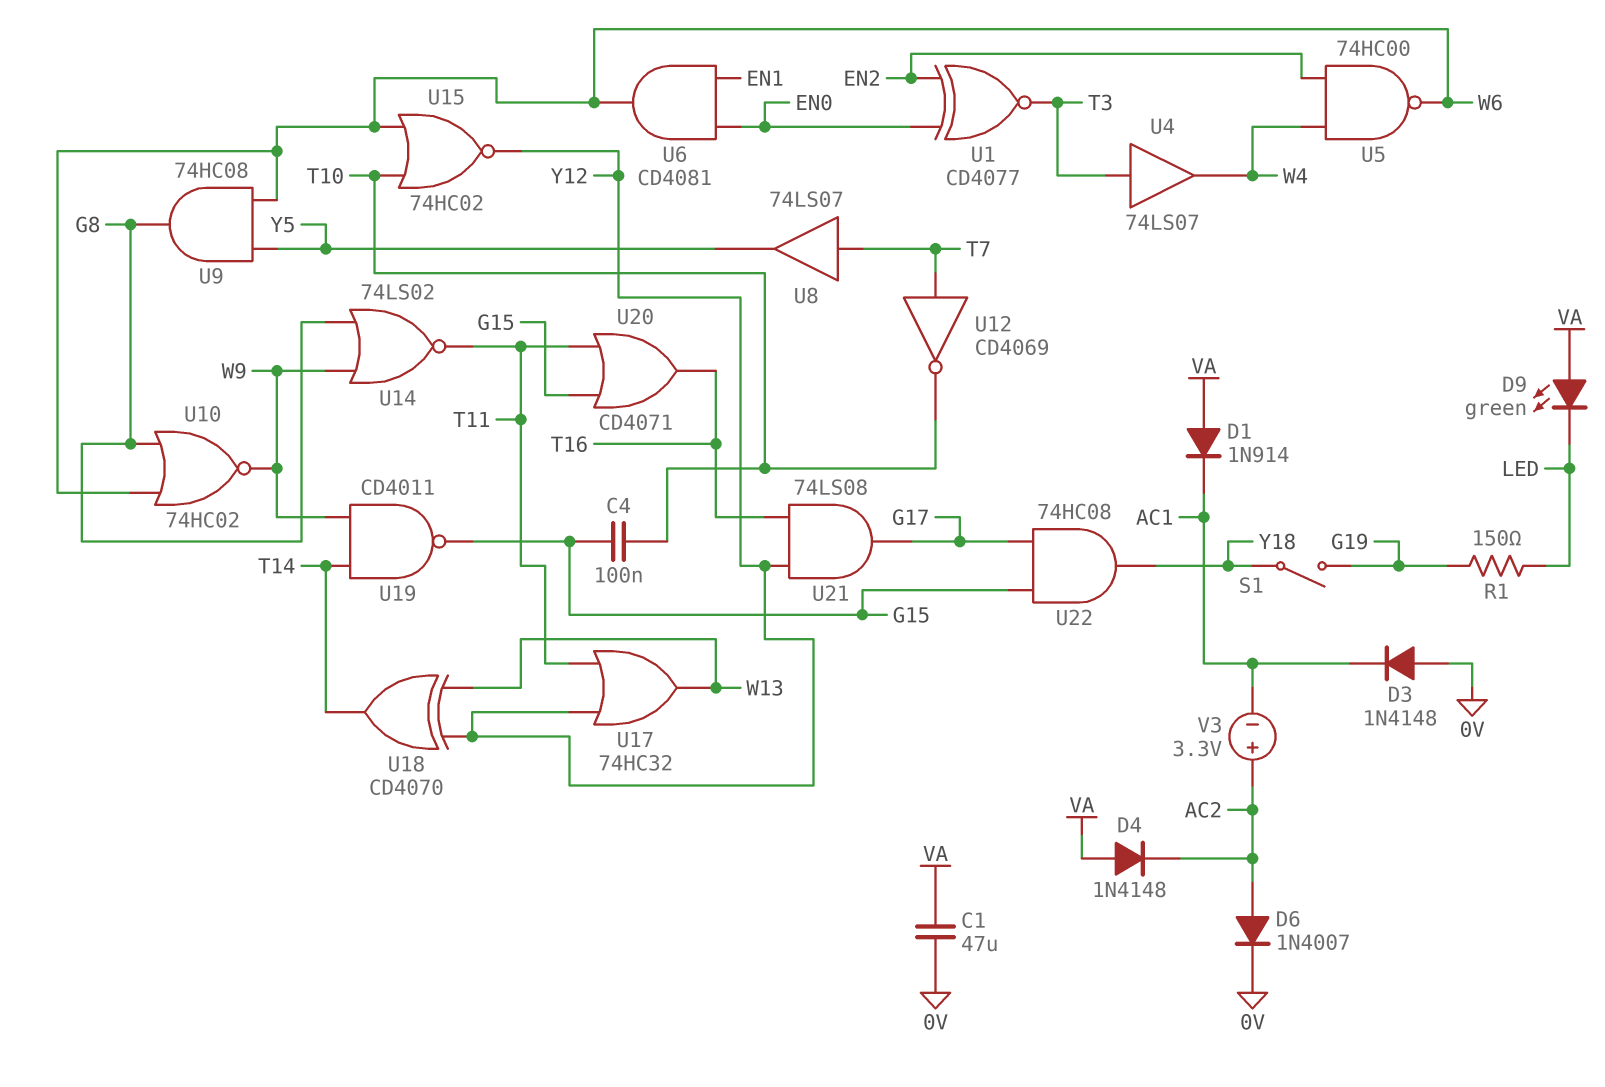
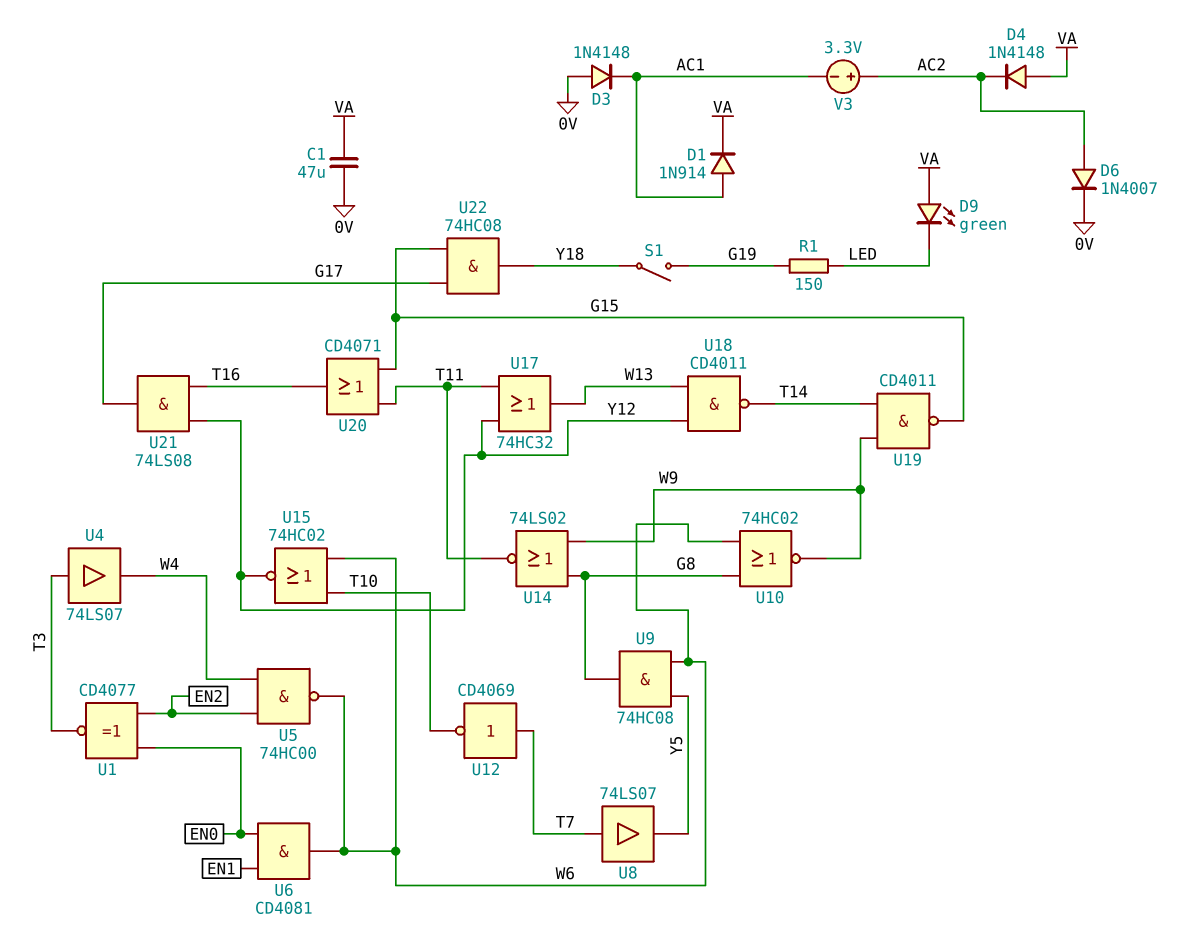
C4: 100nF (G15, T10) -> none
D1: diode 1N914 (A VA, K AC1) -> diode 1N914 (A AC1, K VA)
U18: XOR CD4070 (in W13, in Y12, out T14) -> NAND CD4011 (in W13, in Y12, out T14)

